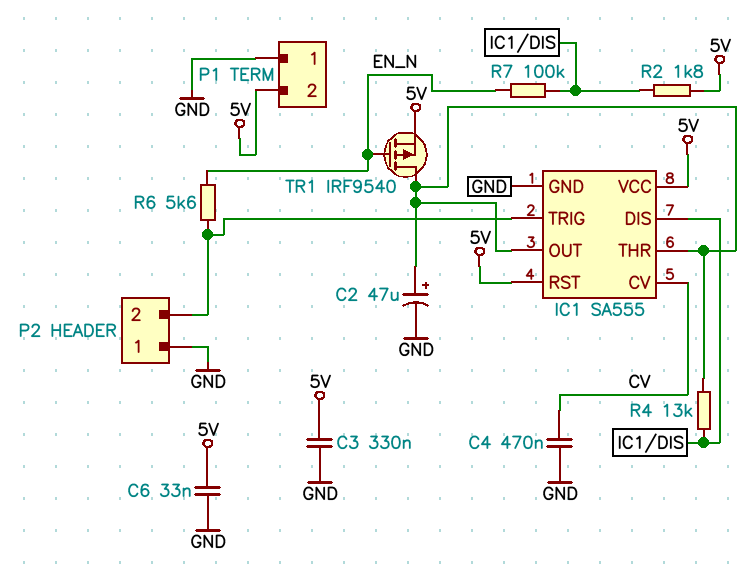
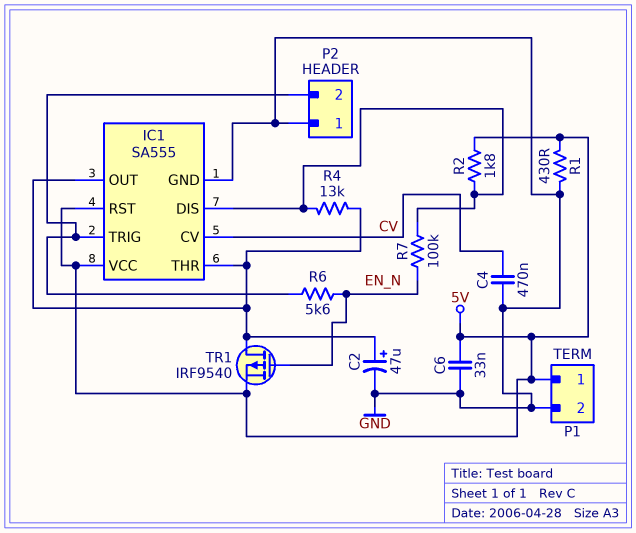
C3: 330nF (5V, GND) -> none
P1 pin 1: GND -> 5V
P1 pin 2: 5V -> GND
R1: none -> 430 (5V, GND)

